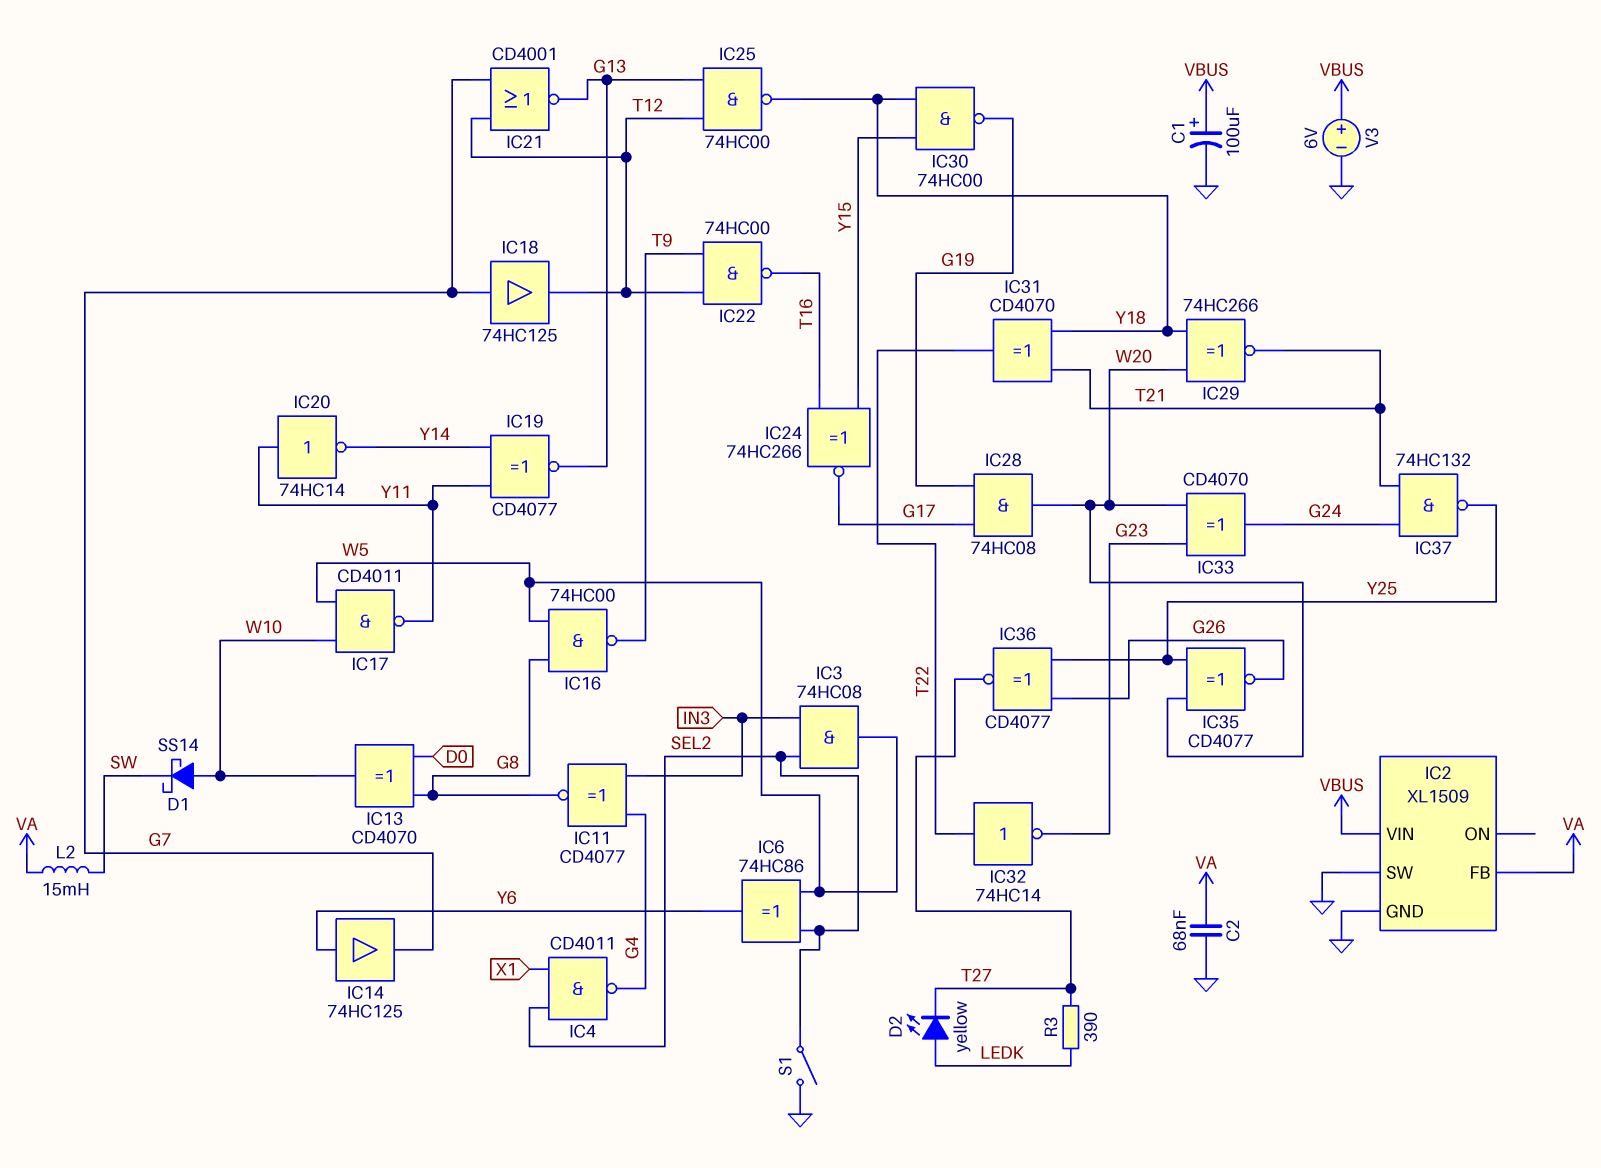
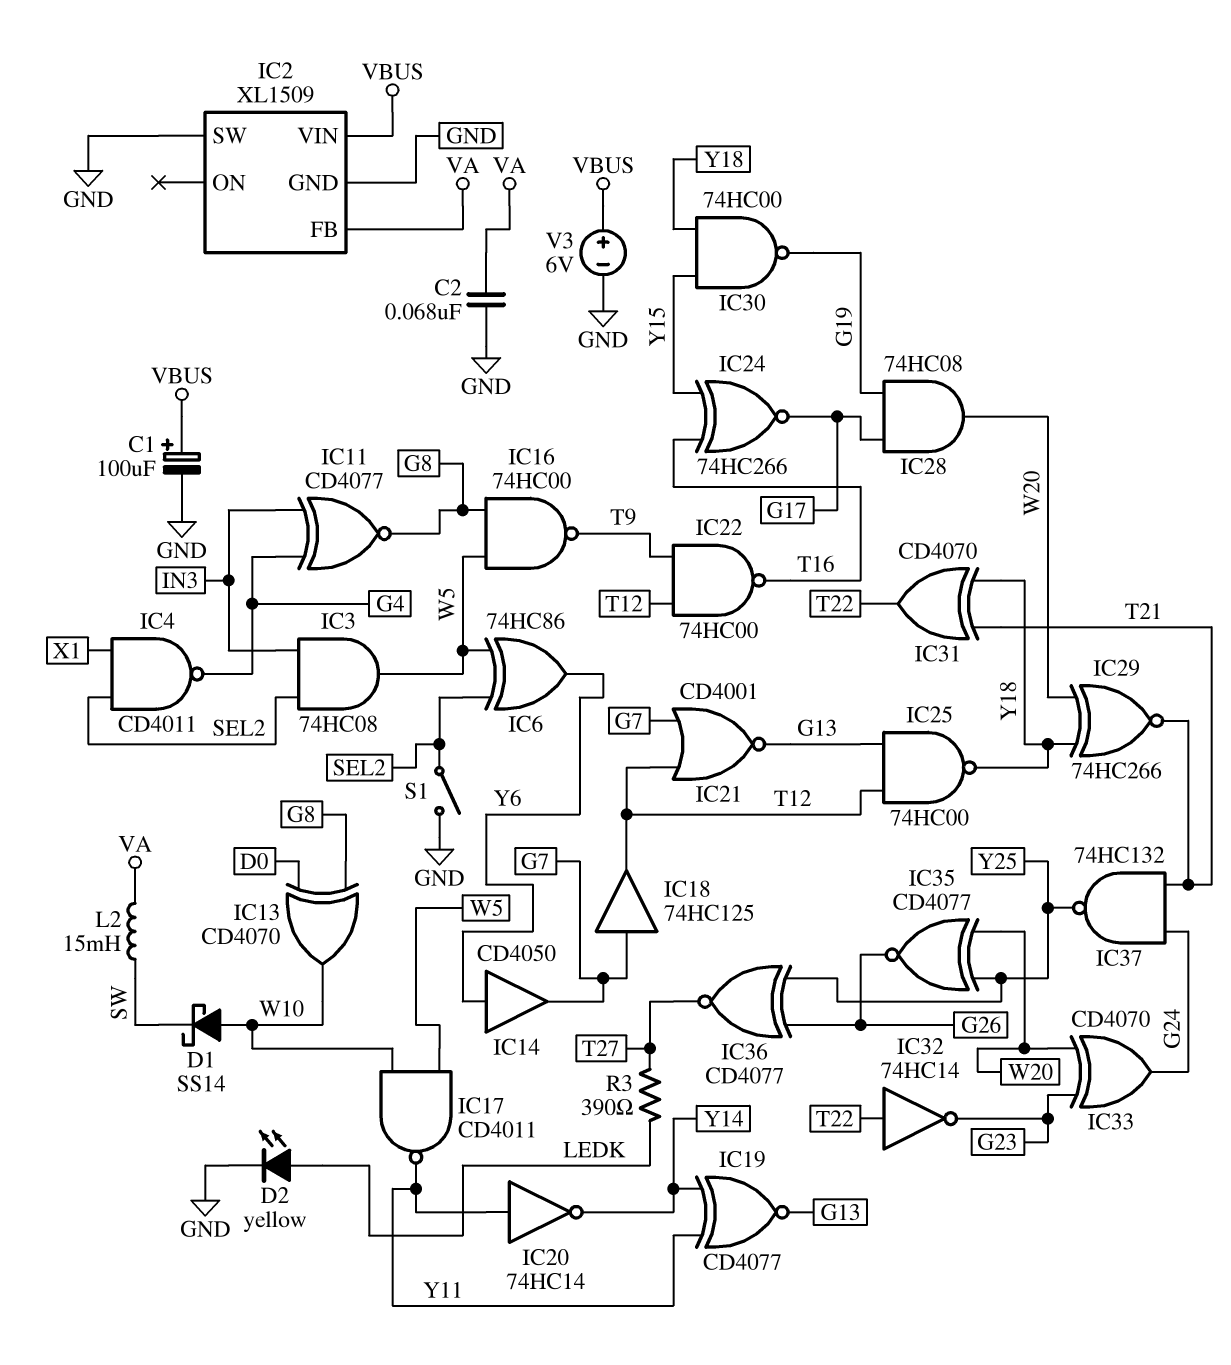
D2: LED yellow (A LEDK, K T27) -> LED yellow (A LEDK, K GND)
IC14: buffer 74HC125 (in Y6, out G7) -> buffer CD4050 (in Y6, out G7)

